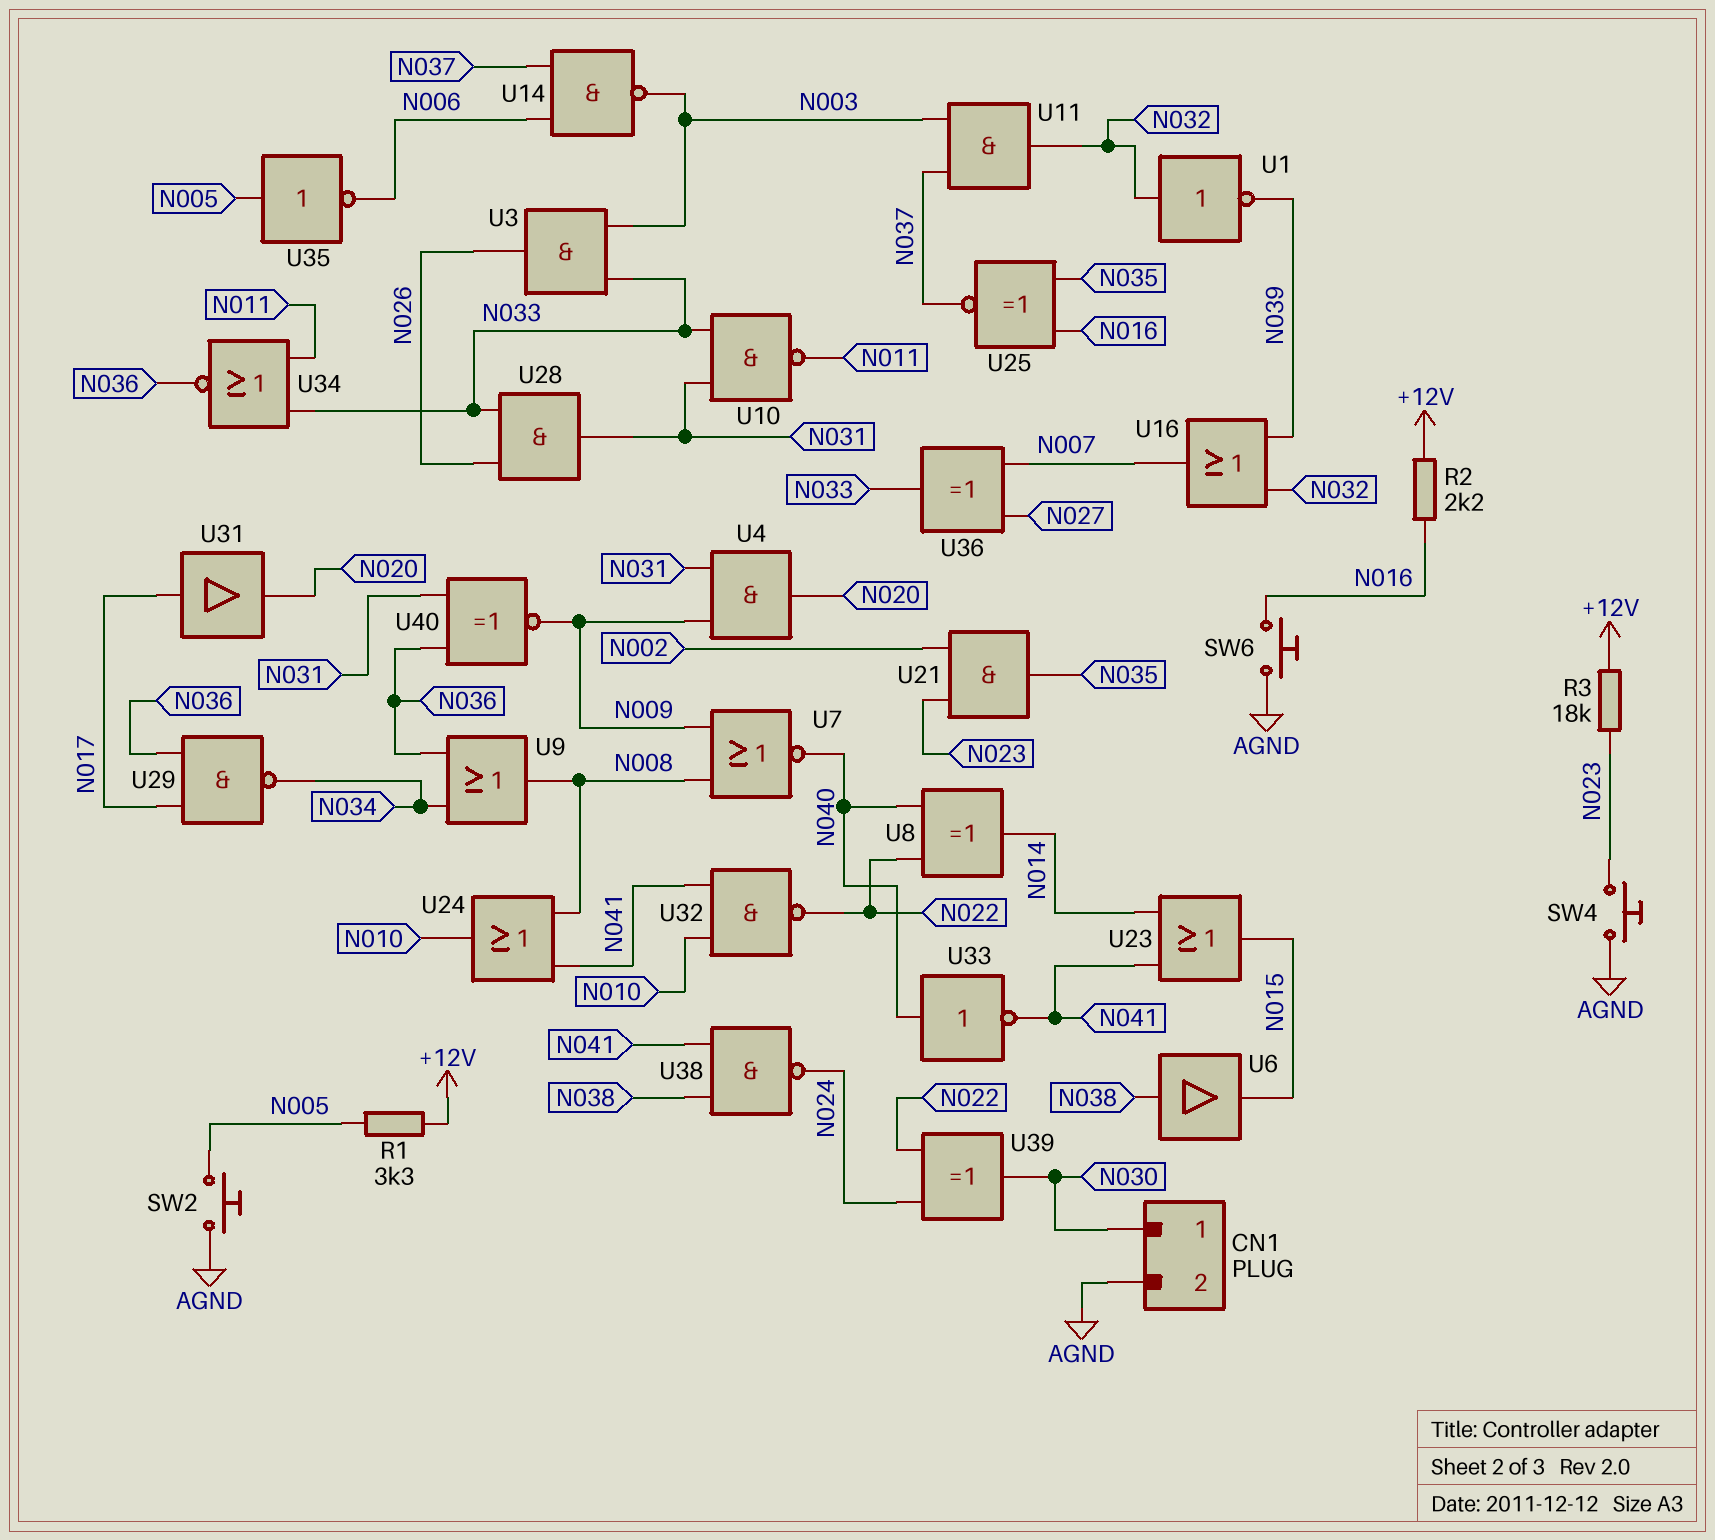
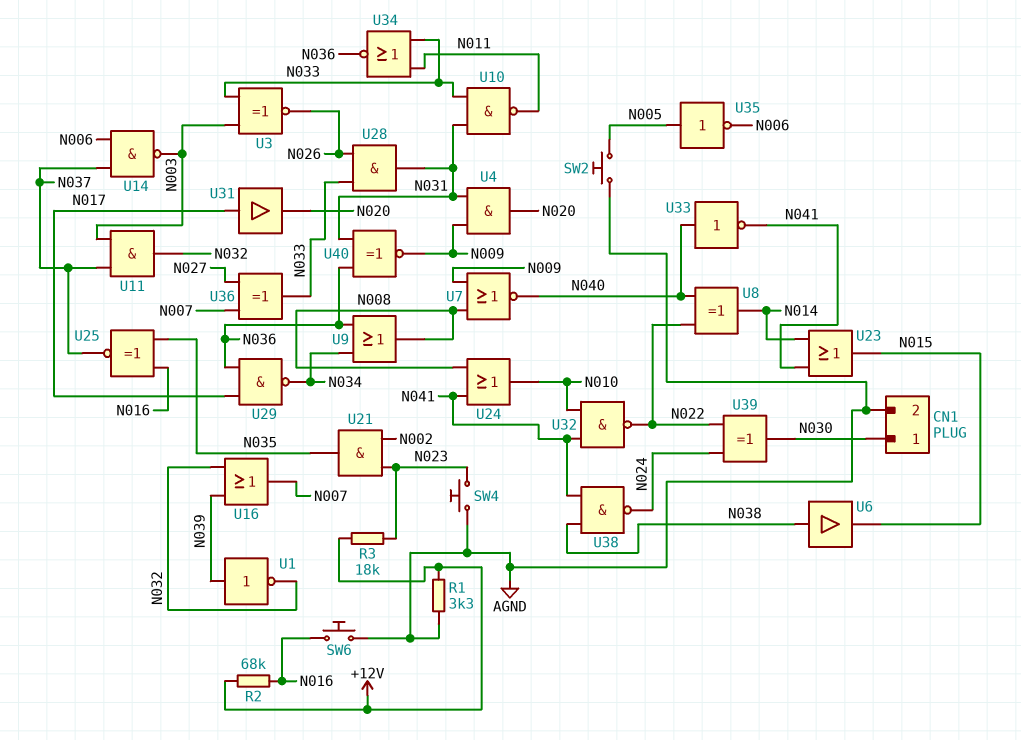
R1: 3.3k (+12V, N005) -> 3.3k (+12V, AGND)
R2: 2.2k (+12V, N016) -> 68k (+12V, N016)
U1: NOT (in N032, out N039) -> NOT (in N039, out N032)
U3: AND (in N003, in N033, out N026) -> XNOR (in N003, in N033, out N026)

